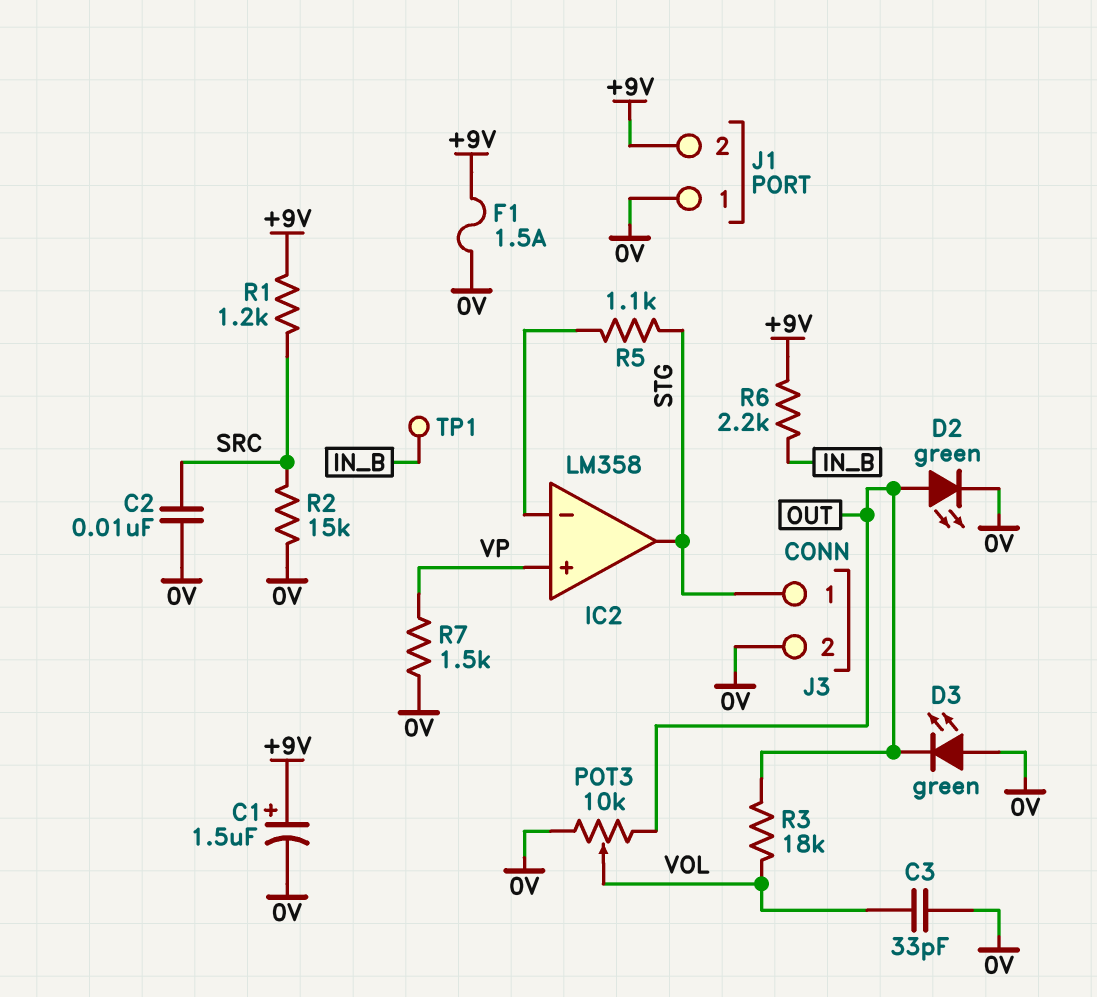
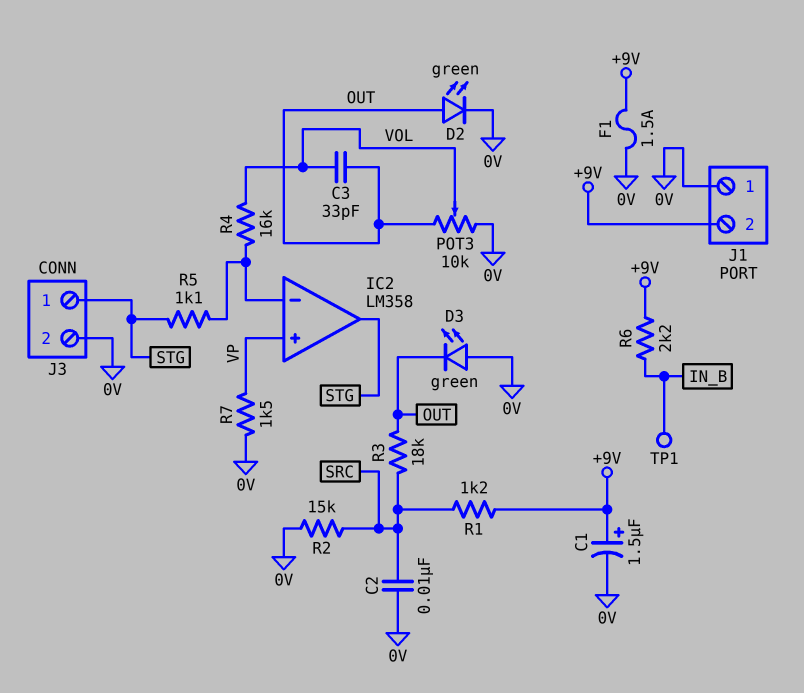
C3: 33pF (0V, VOL) -> 33pF (OUT, VOL)
R3: 18k (OUT, VOL) -> 18k (OUT, SRC)
R4: none -> 16k (IC2/in-, VOL)

